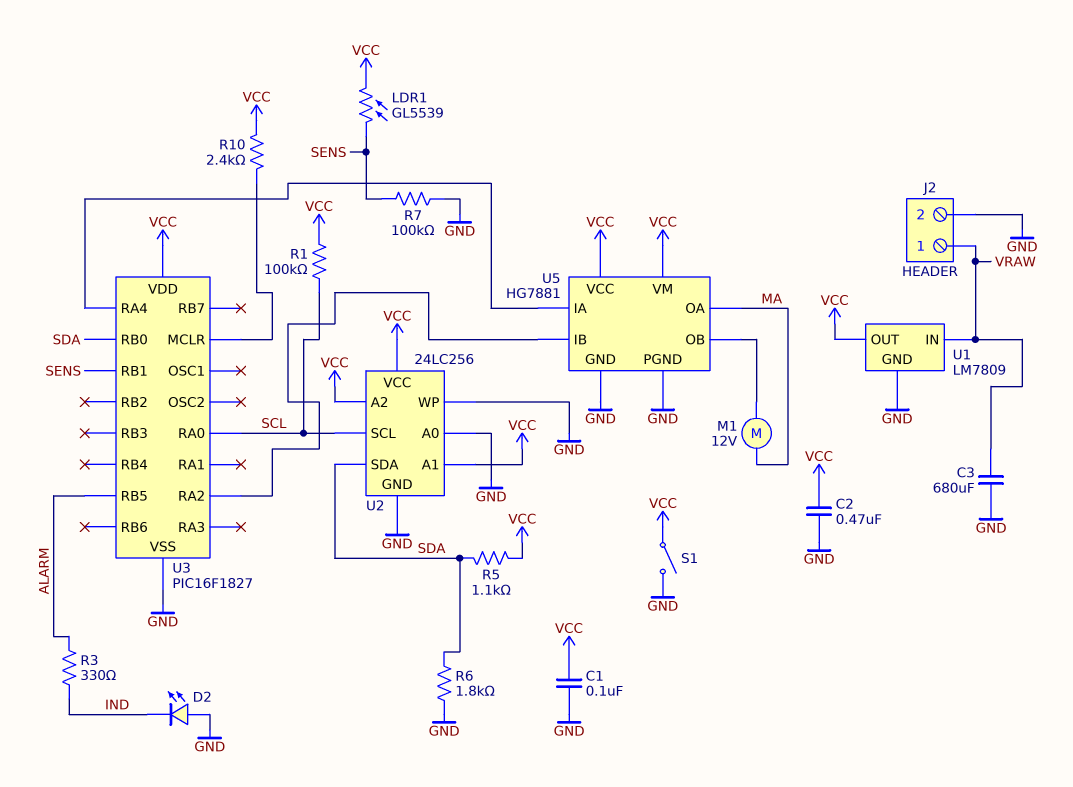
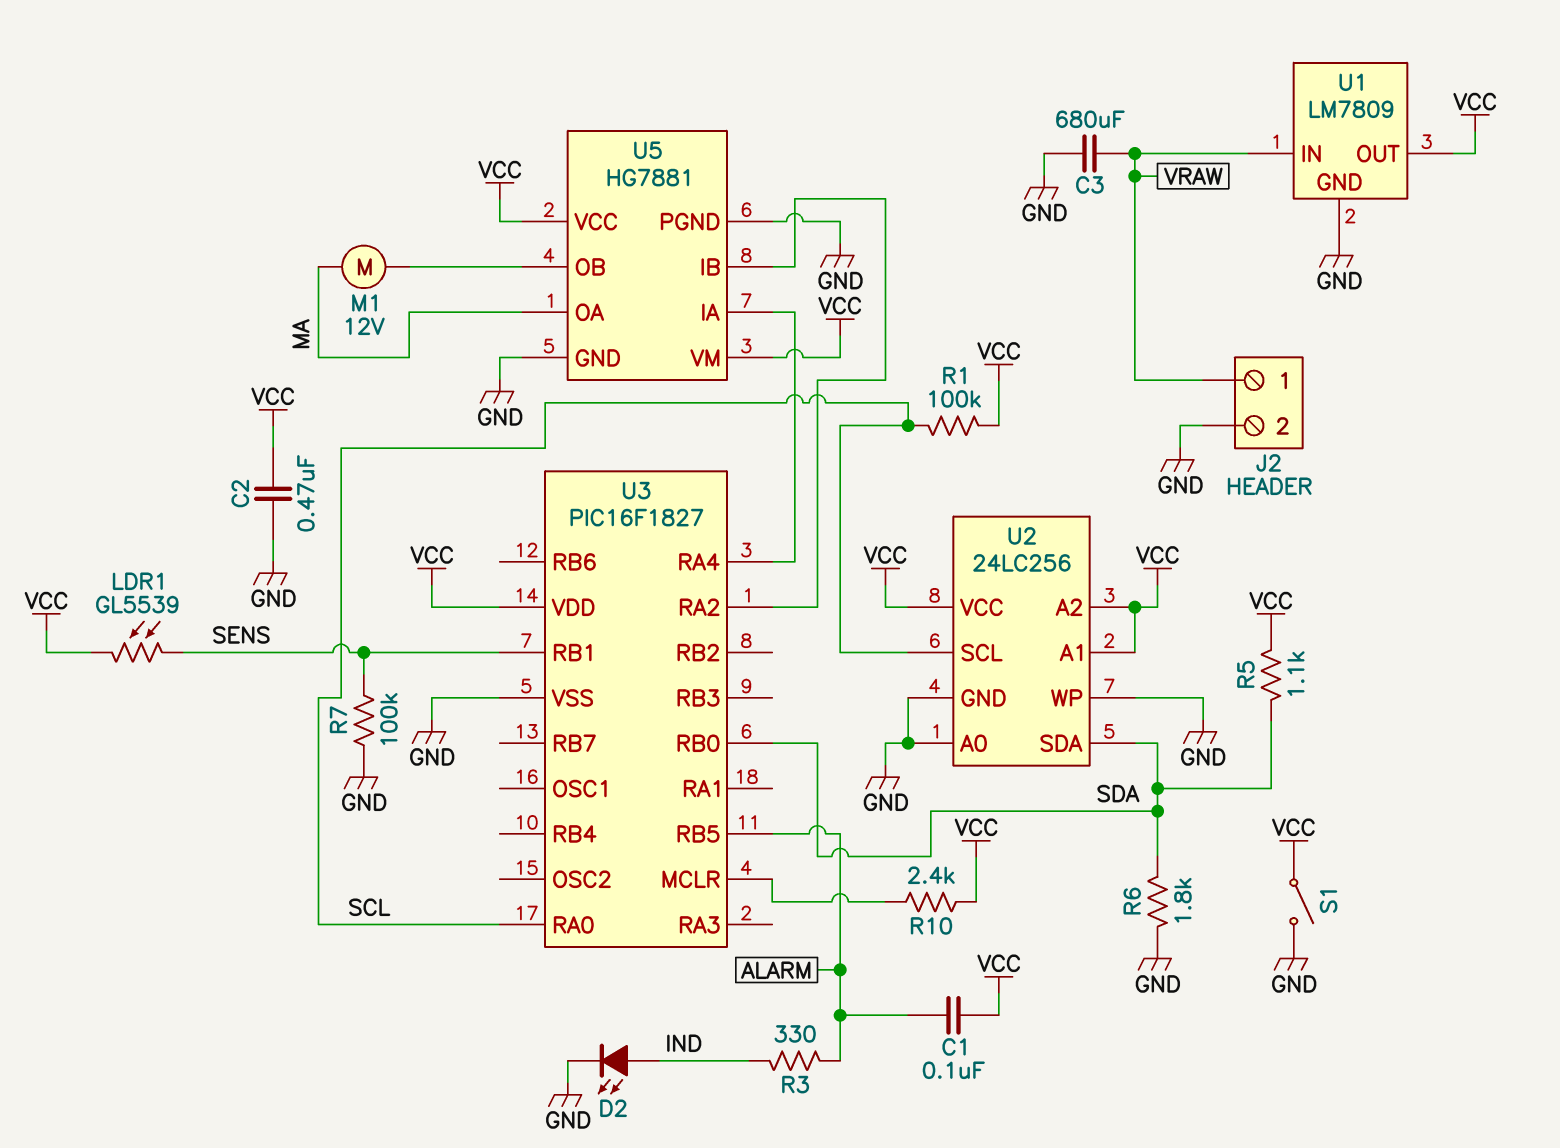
C1: 100nF (GND, VCC) -> 100nF (ALARM, VCC)
D2: LED (A GND, K IND) -> LED (A IND, K GND)

